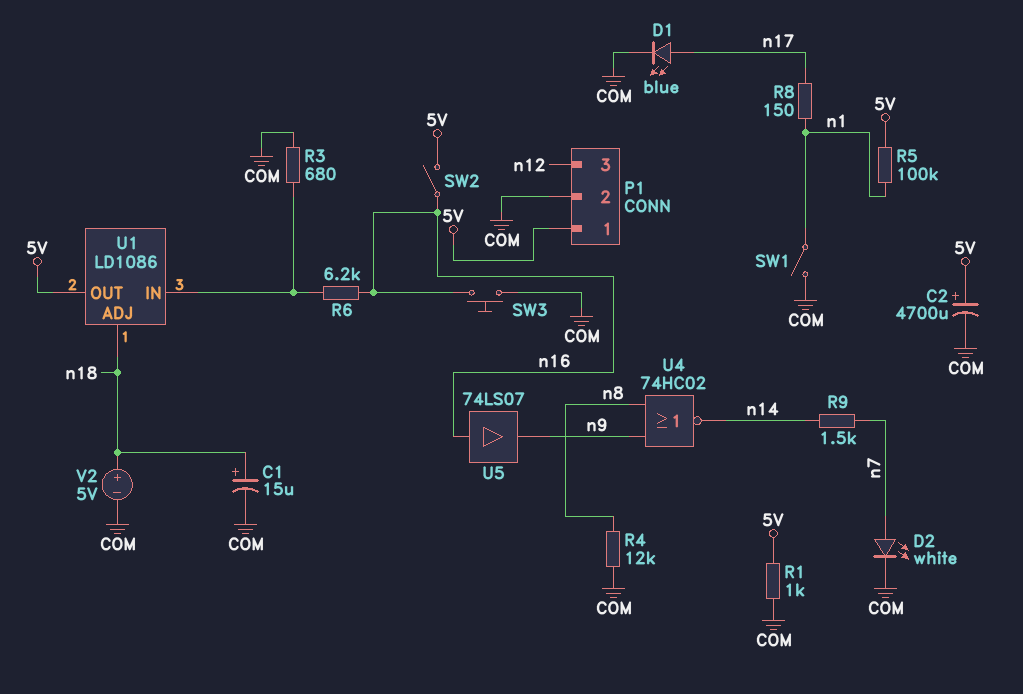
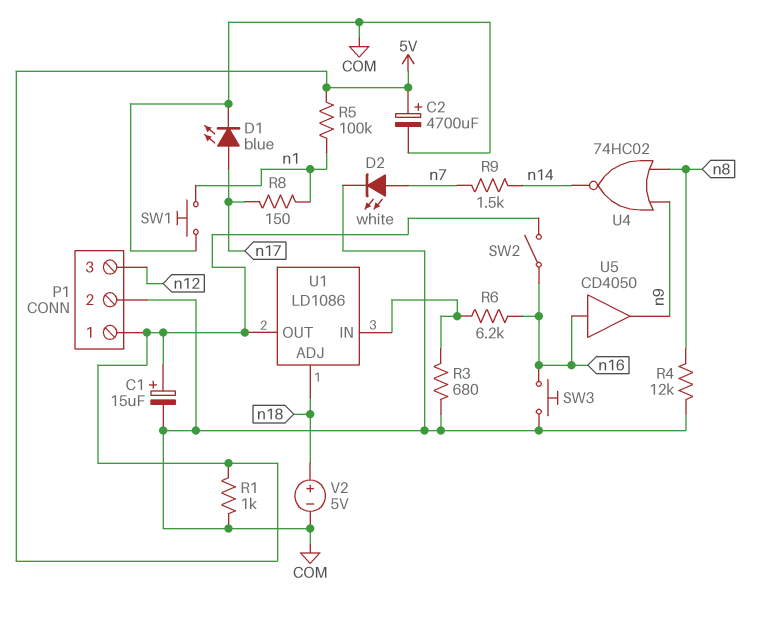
C1: 15uF (plus n18, minus COM) -> 15uF (plus 5V, minus COM)
SW1: switch (COM, n1) -> button (COM, n1)
U5: buffer 74LS07 (in n16, out n9) -> buffer CD4050 (in n16, out n9)

